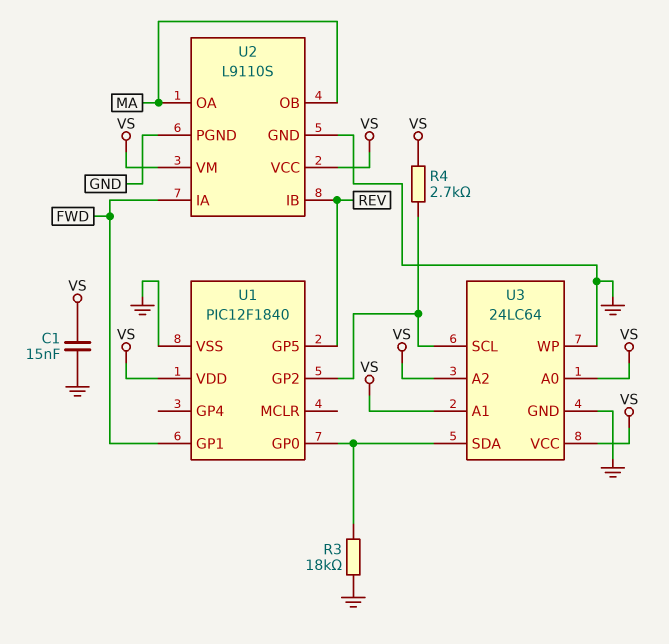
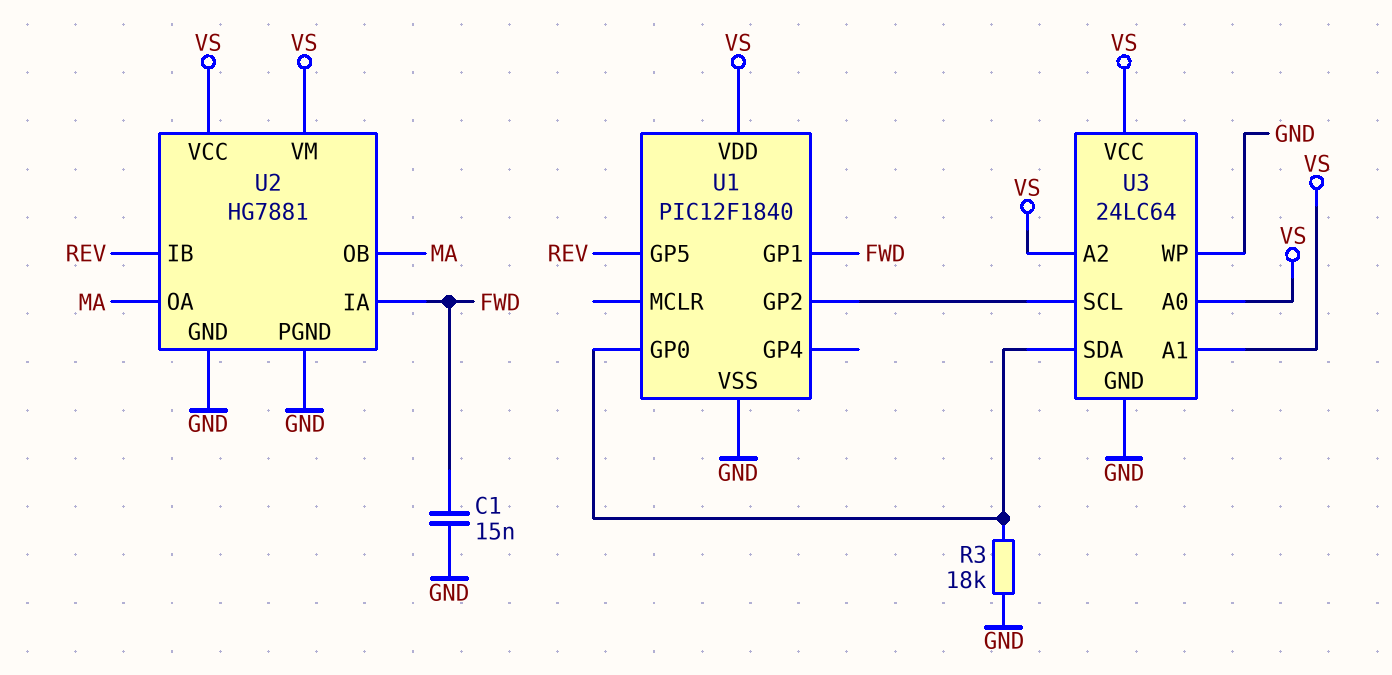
C1: 15nF (GND, VS) -> 15nF (FWD, GND)
R4: 2.7k (U1/GP2, VS) -> none
U2: L9110S -> HG7881

